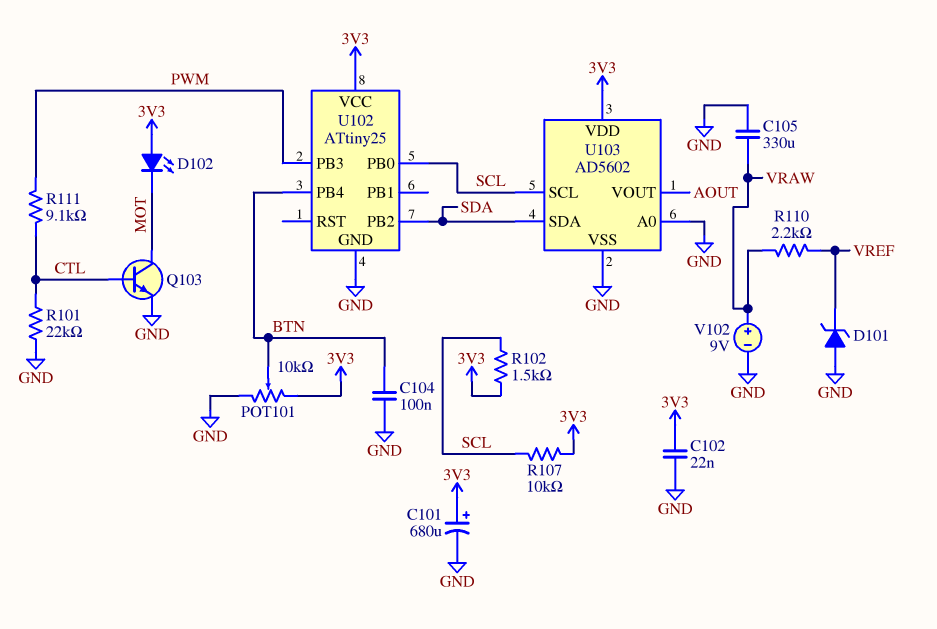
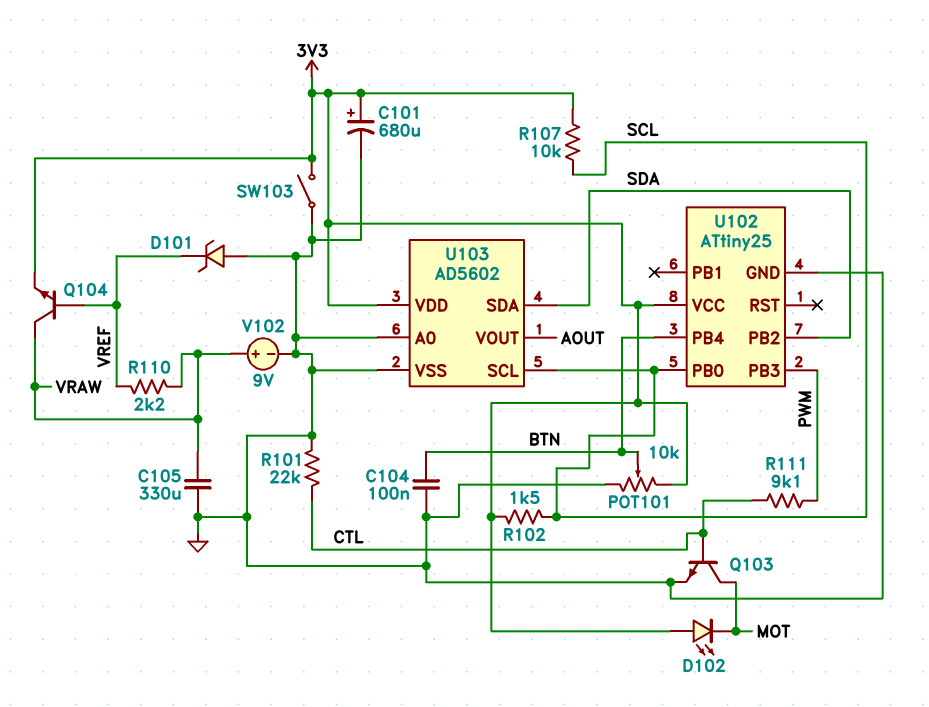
C102: 22nF (3V3, GND) -> none
Q104: none -> NPN (B VREF, C VRAW, E 3V3)
SW103: none -> switch (3V3, GND)

